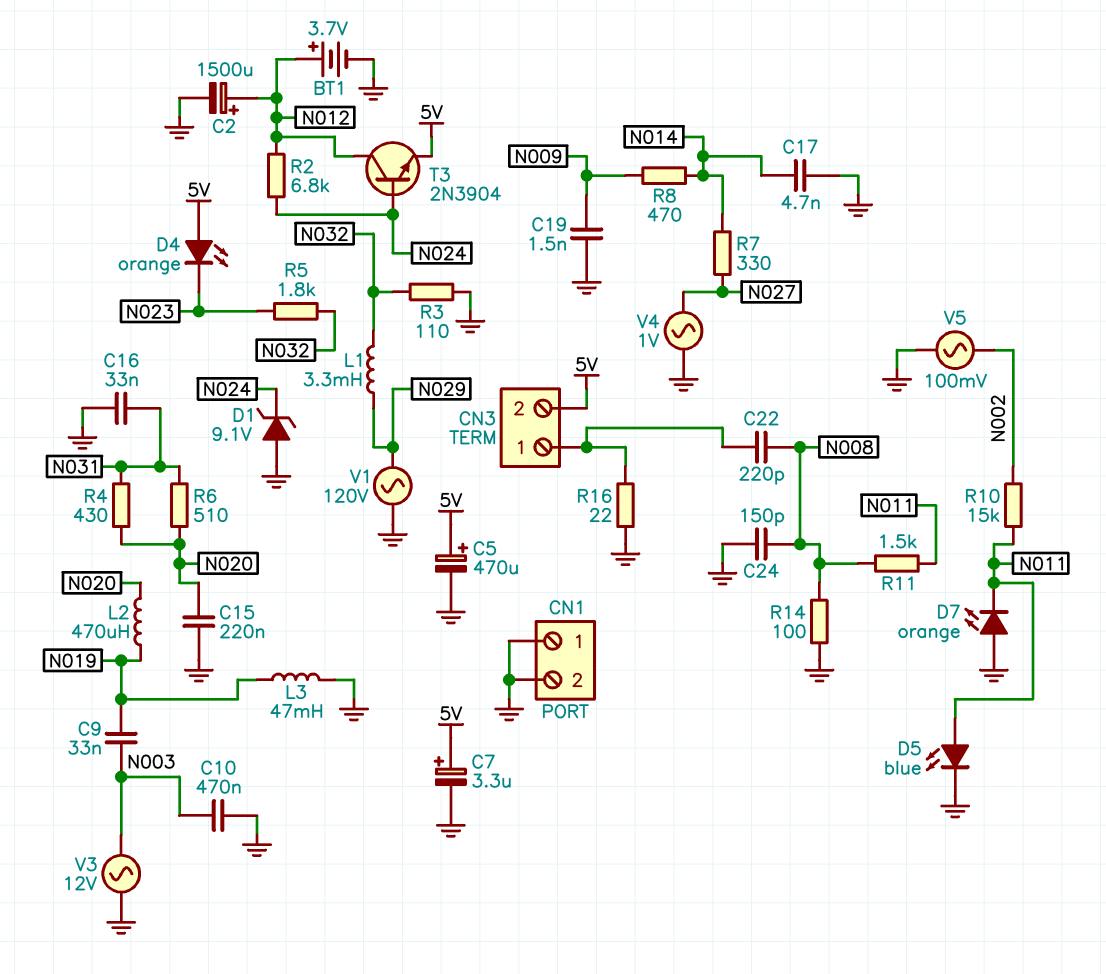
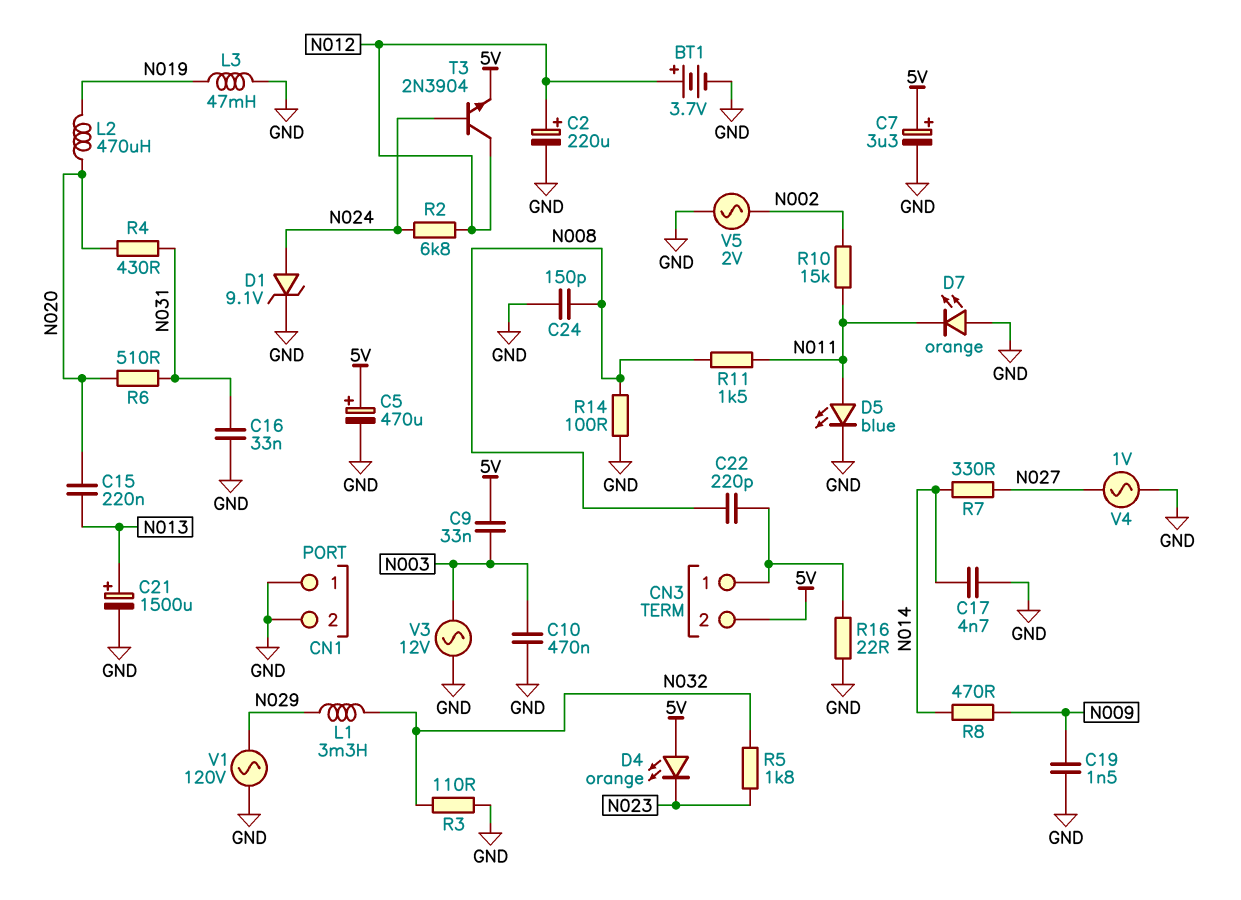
C2: 1500uF (plus N012, minus GND) -> 220uF (plus N012, minus GND)
C9: 33nF (N003, N019) -> 33nF (5V, N003)
C15: 220nF (GND, N020) -> 220nF (N013, N020)
C21: none -> 1500uF (plus N013, minus GND)
D1: zener 9.1V (A GND, K N024) -> zener 9.1V (A N024, K GND)
V5: AC 100mV (GND, N002) -> AC 2V (GND, N002)

